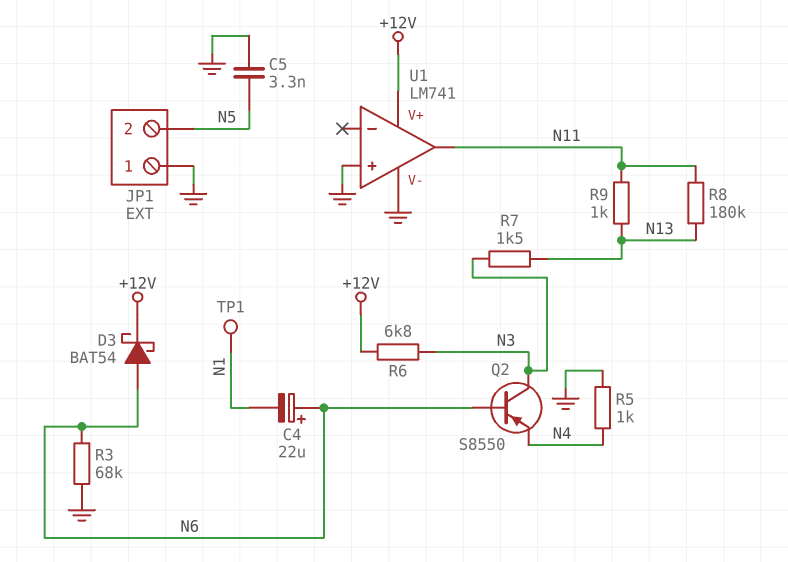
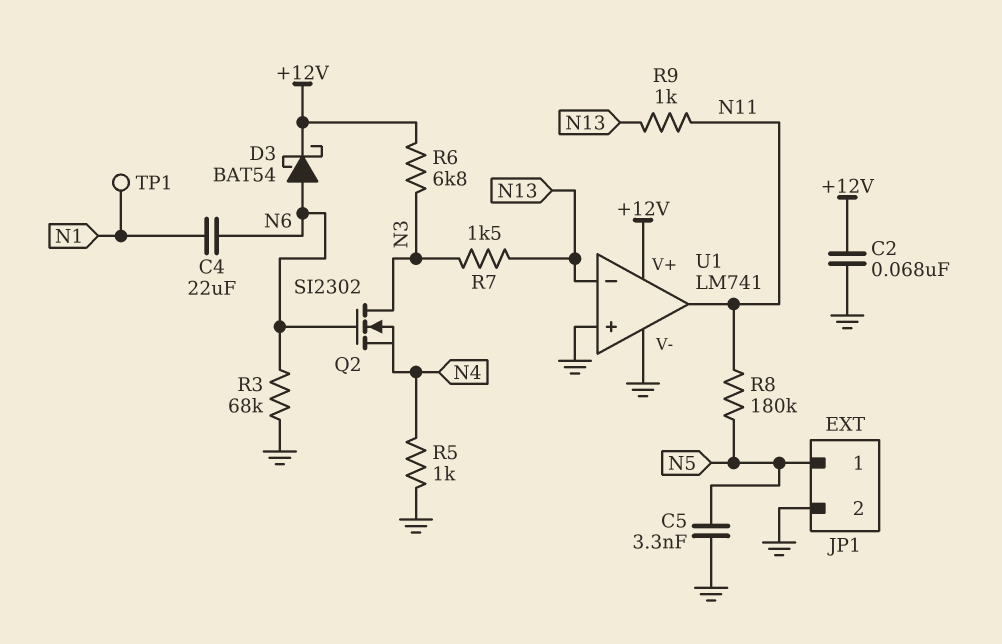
C2: none -> 68nF (+12V, GND)
C4: 22uF (plus N6, minus N1) -> 22uF (N1, N6)
JP1 pin 1: GND -> N5
JP1 pin 2: N5 -> GND
Q2: PNP S8550 (B N6, C N3, E N4) -> NMOS SI2302 (G N6, D N3, S N4)
R8: 180k (N11, N13) -> 180k (N5, N11)
U1 pin in-: none -> N13

